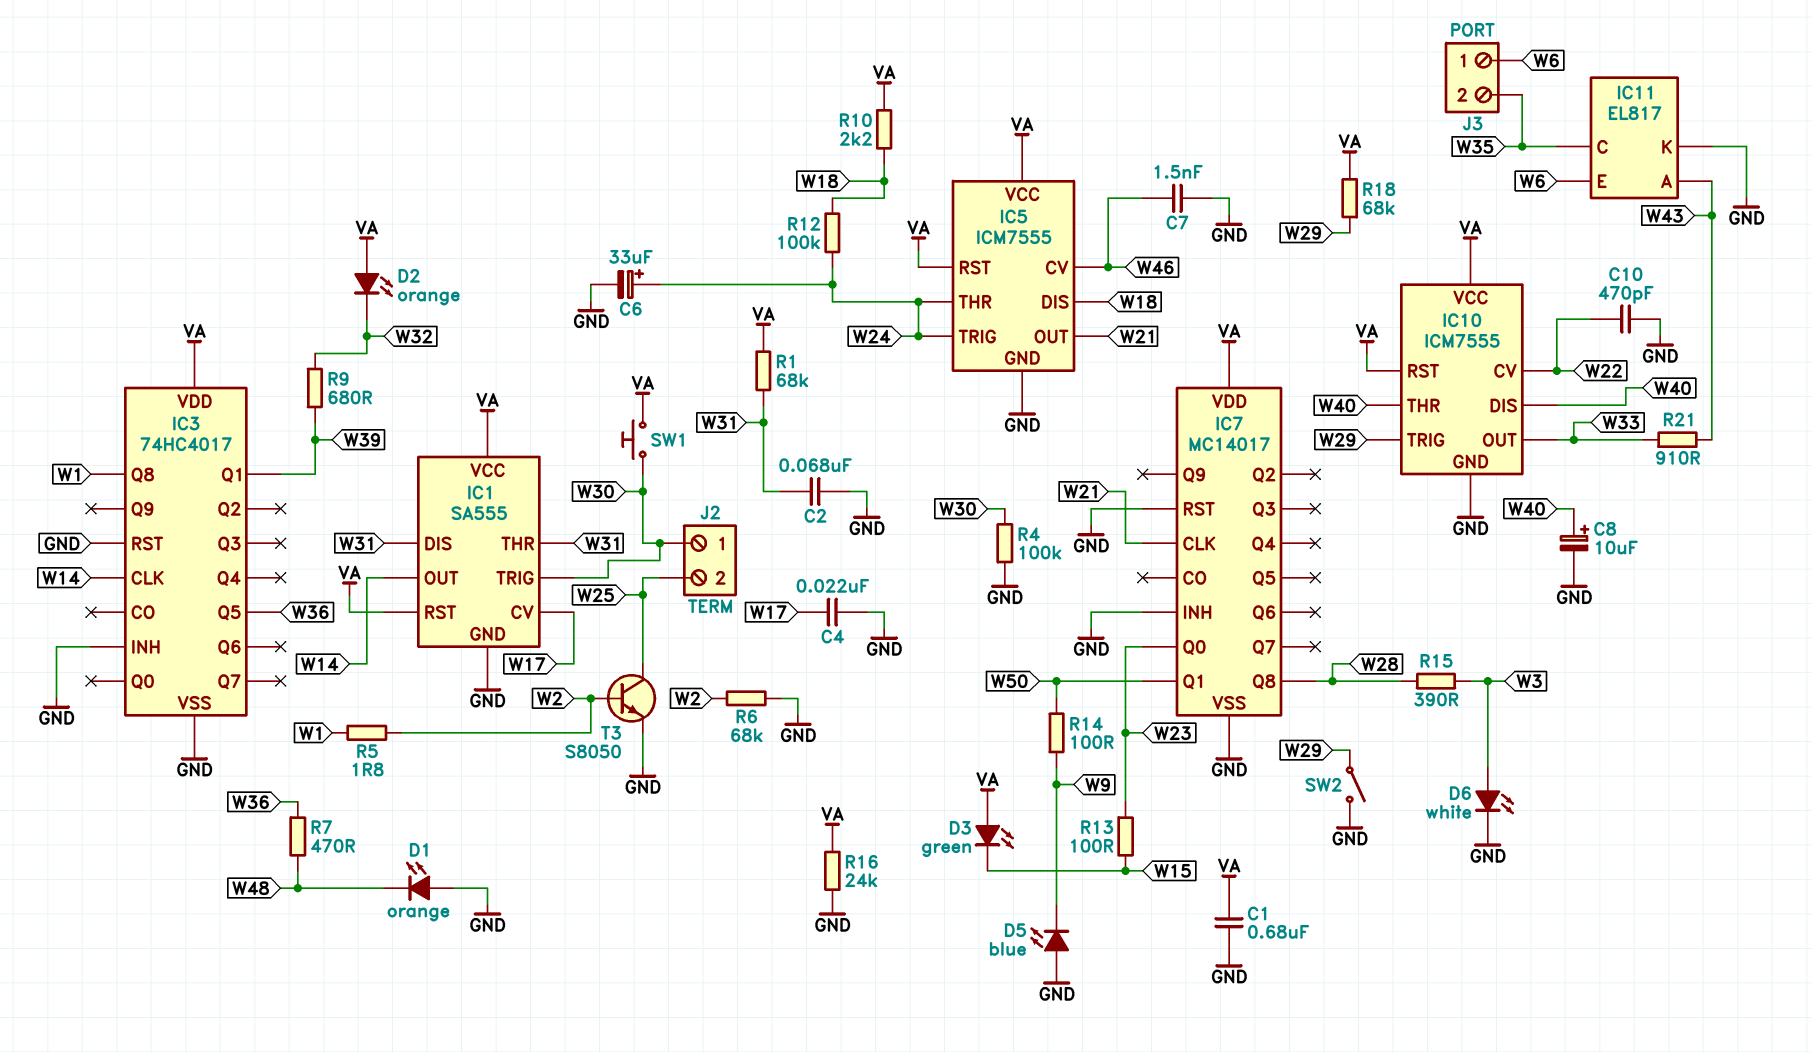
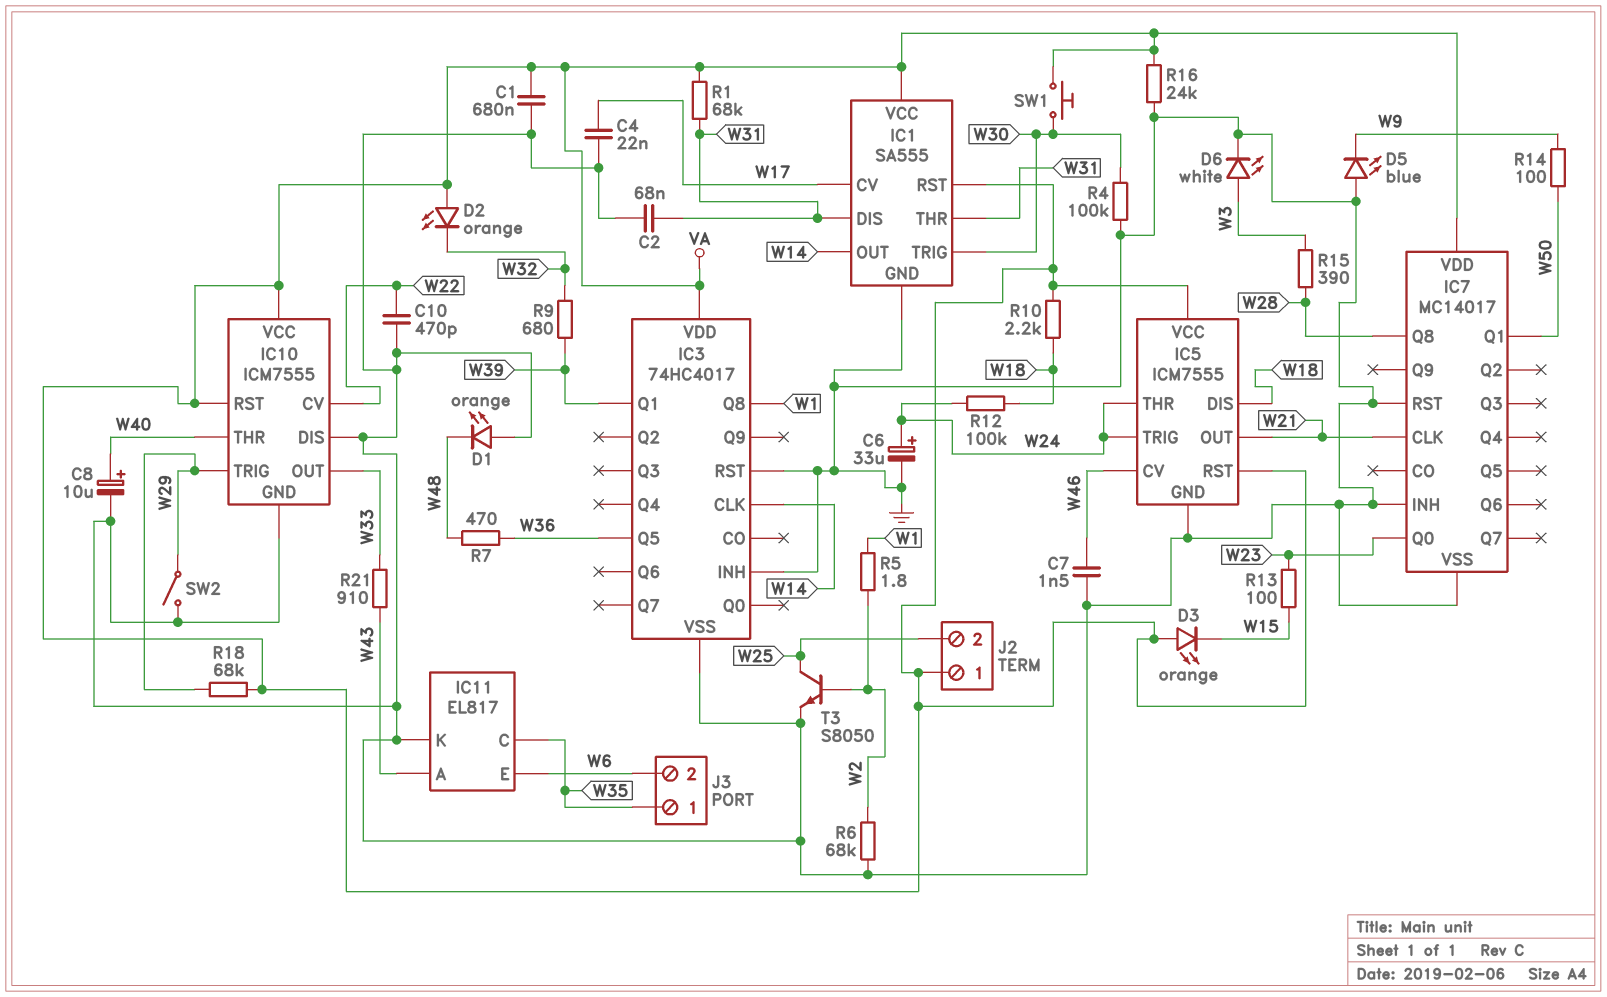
D3: LED green (A VA, K W15) -> LED orange (A VA, K W15)
IC10 pin DIS: W40 -> GND
J2 pin 1: W30 -> VA
J3 pin 1: W6 -> W35
J3 pin 2: W35 -> W6

